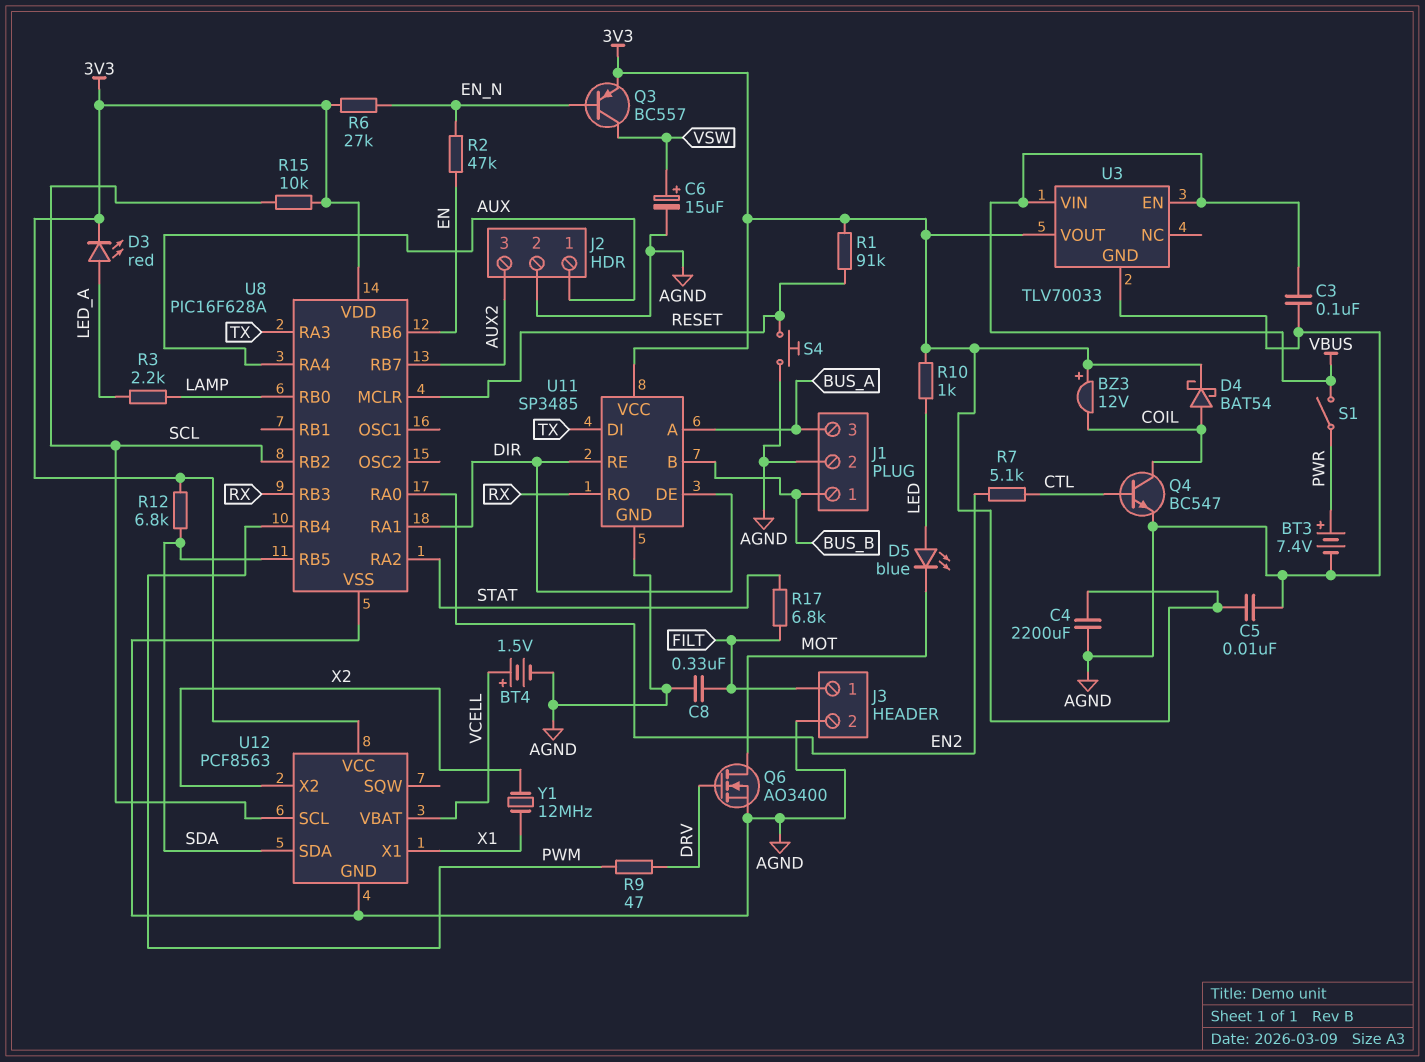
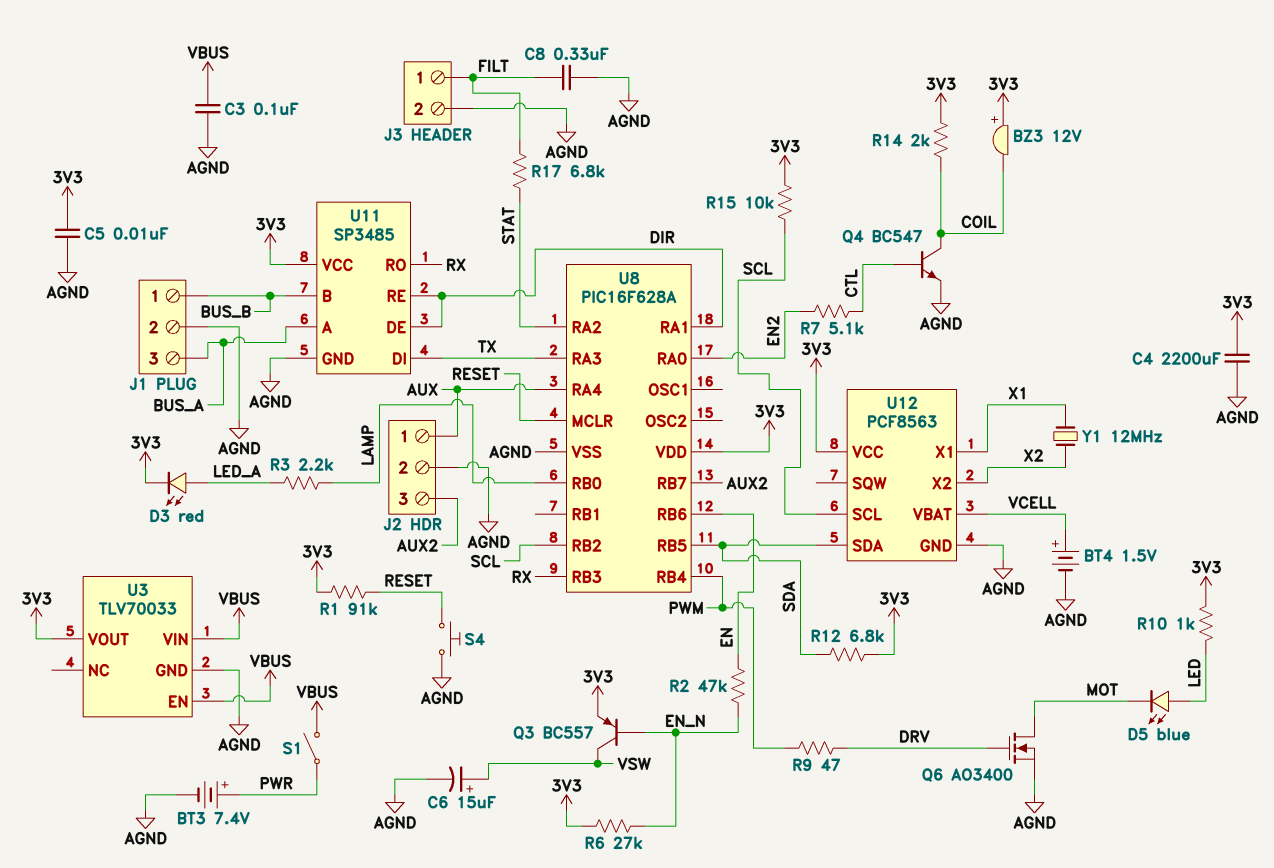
D4: schottky BAT54 (A COIL, K 3V3) -> none
R14: none -> 2k (3V3, COIL)

